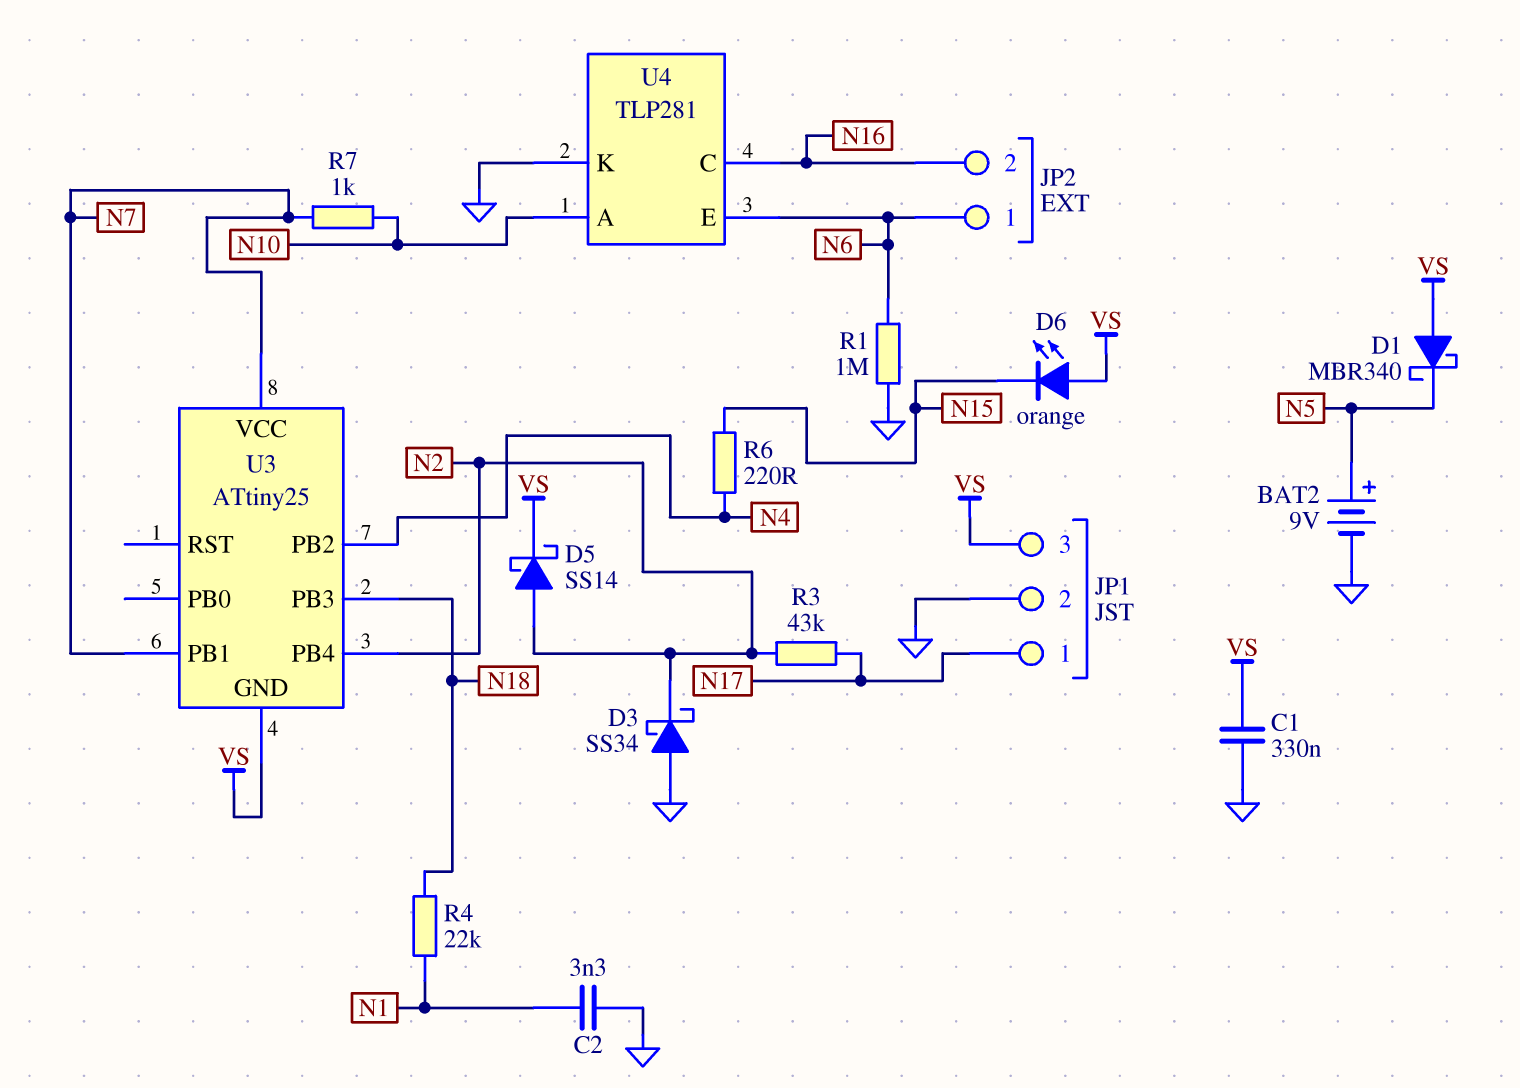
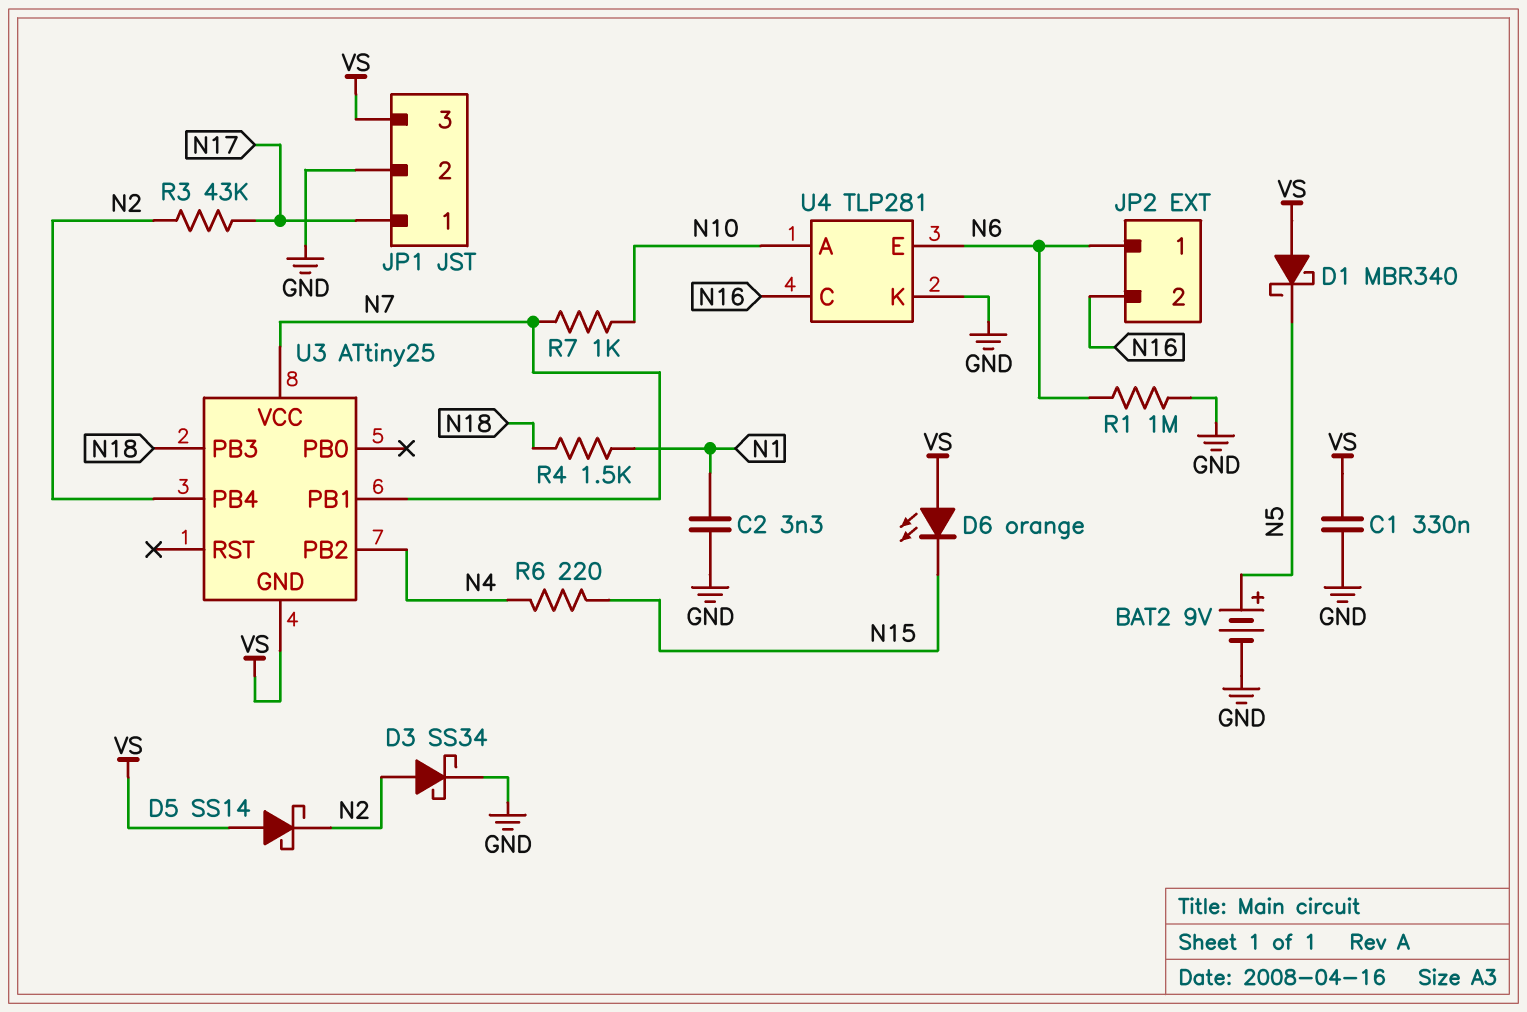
D3: schottky SS34 (A GND, K N2) -> schottky SS34 (A N2, K GND)
D5: schottky SS14 (A N2, K VS) -> schottky SS14 (A VS, K N2)
R4: 22k (N1, N18) -> 1.5k (N1, N18)

